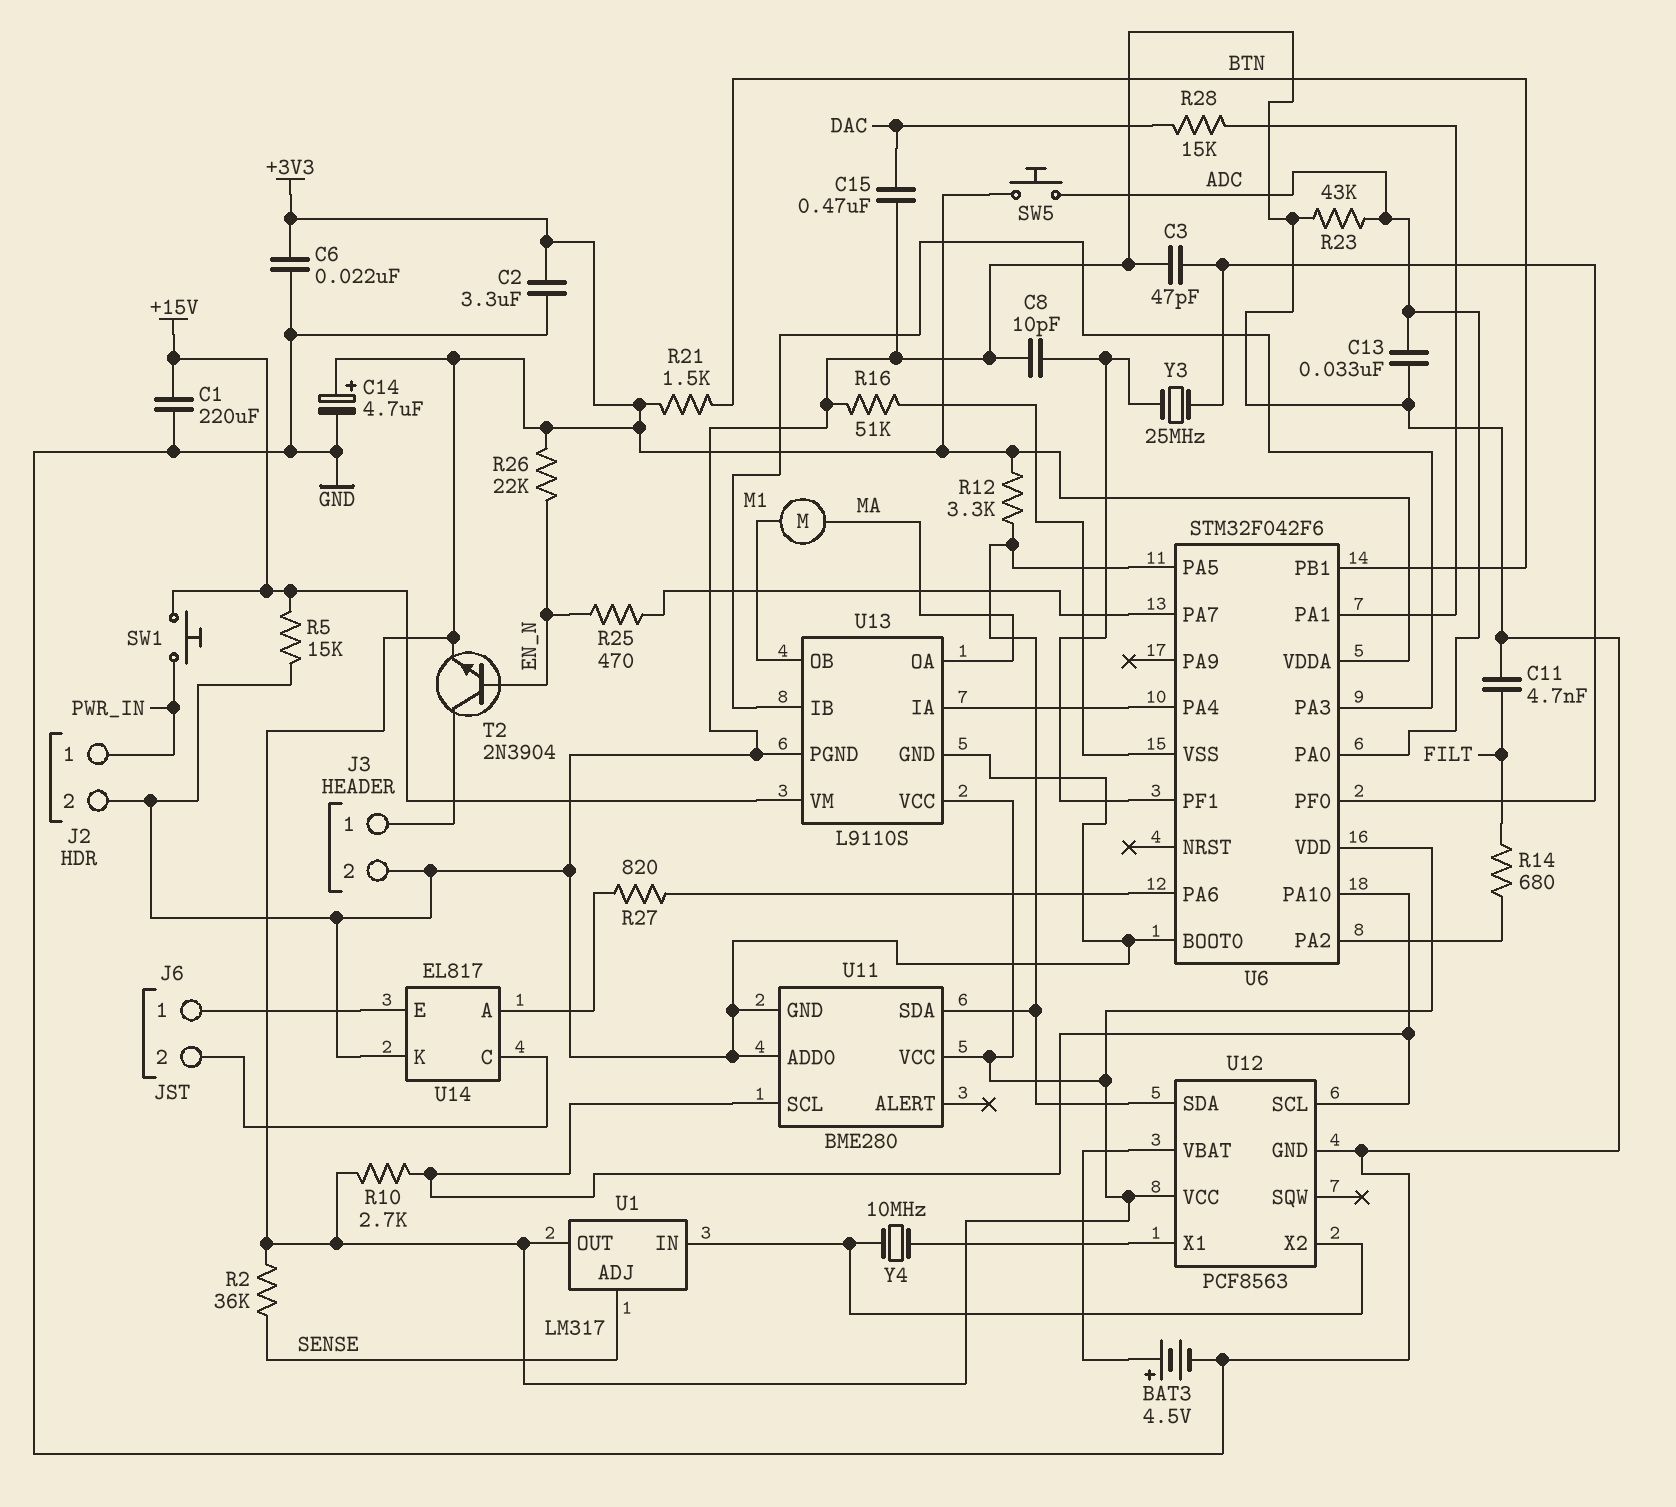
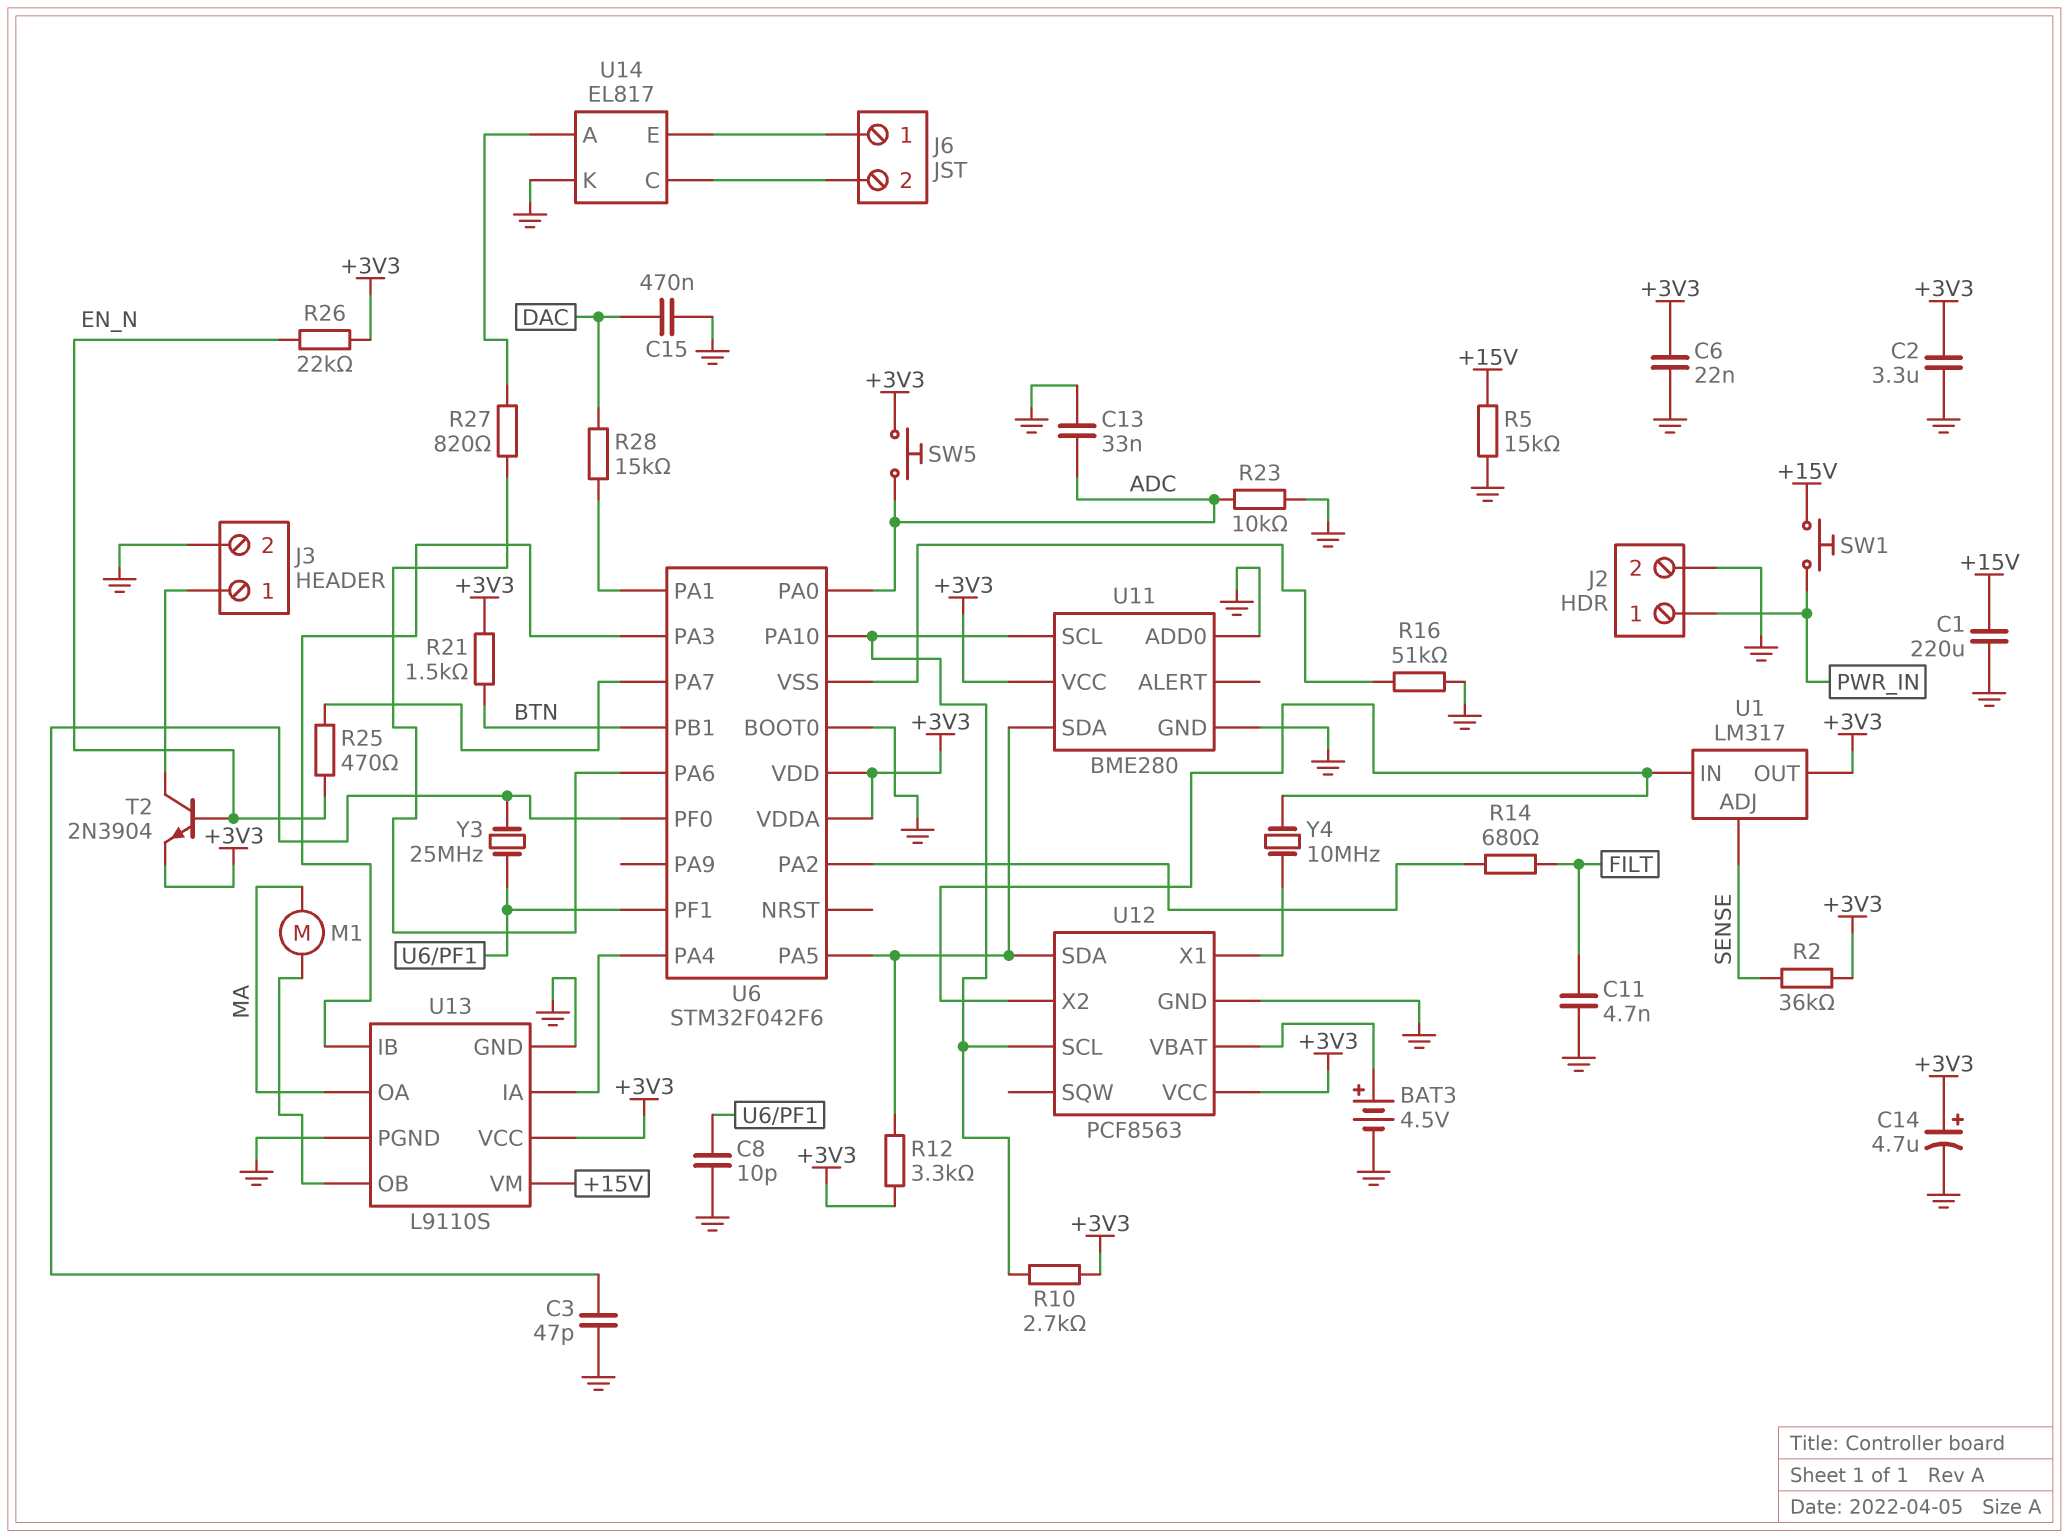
R23: 43k (ADC, GND) -> 10k (ADC, GND)

